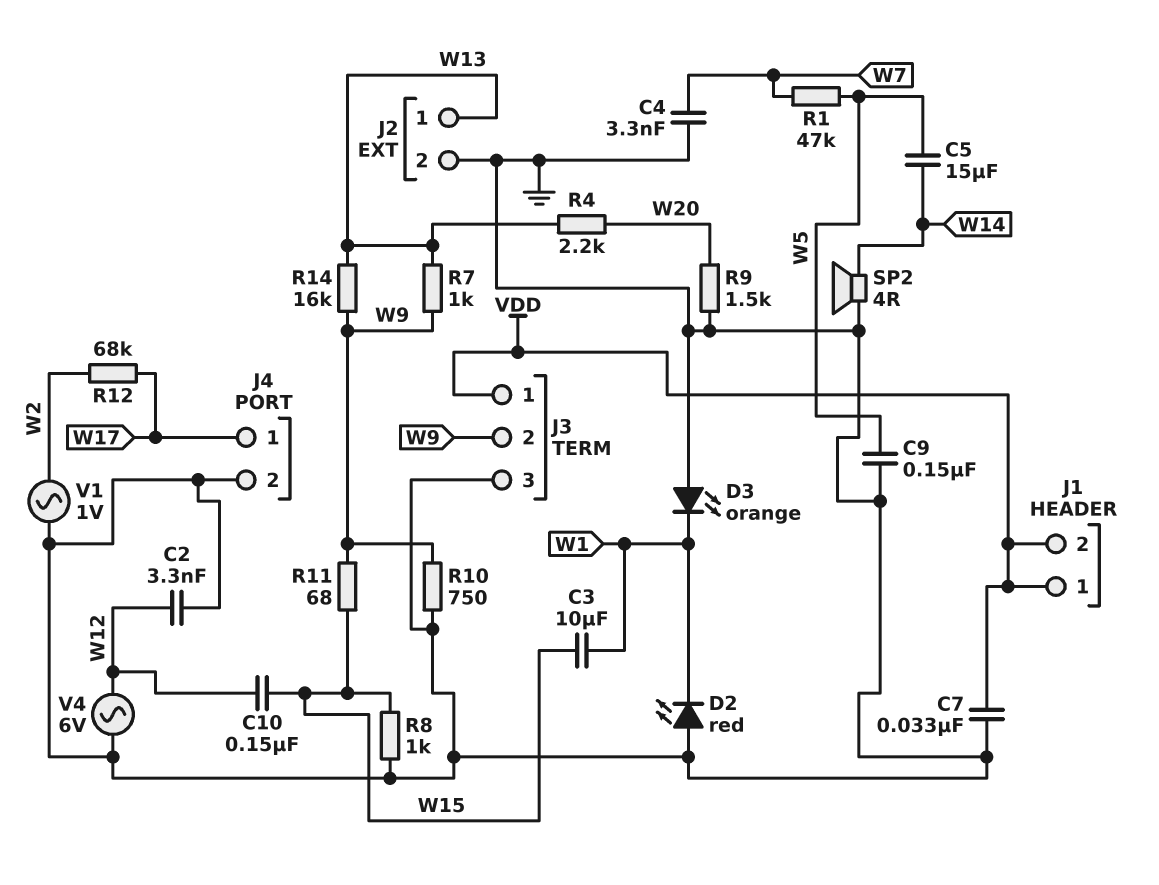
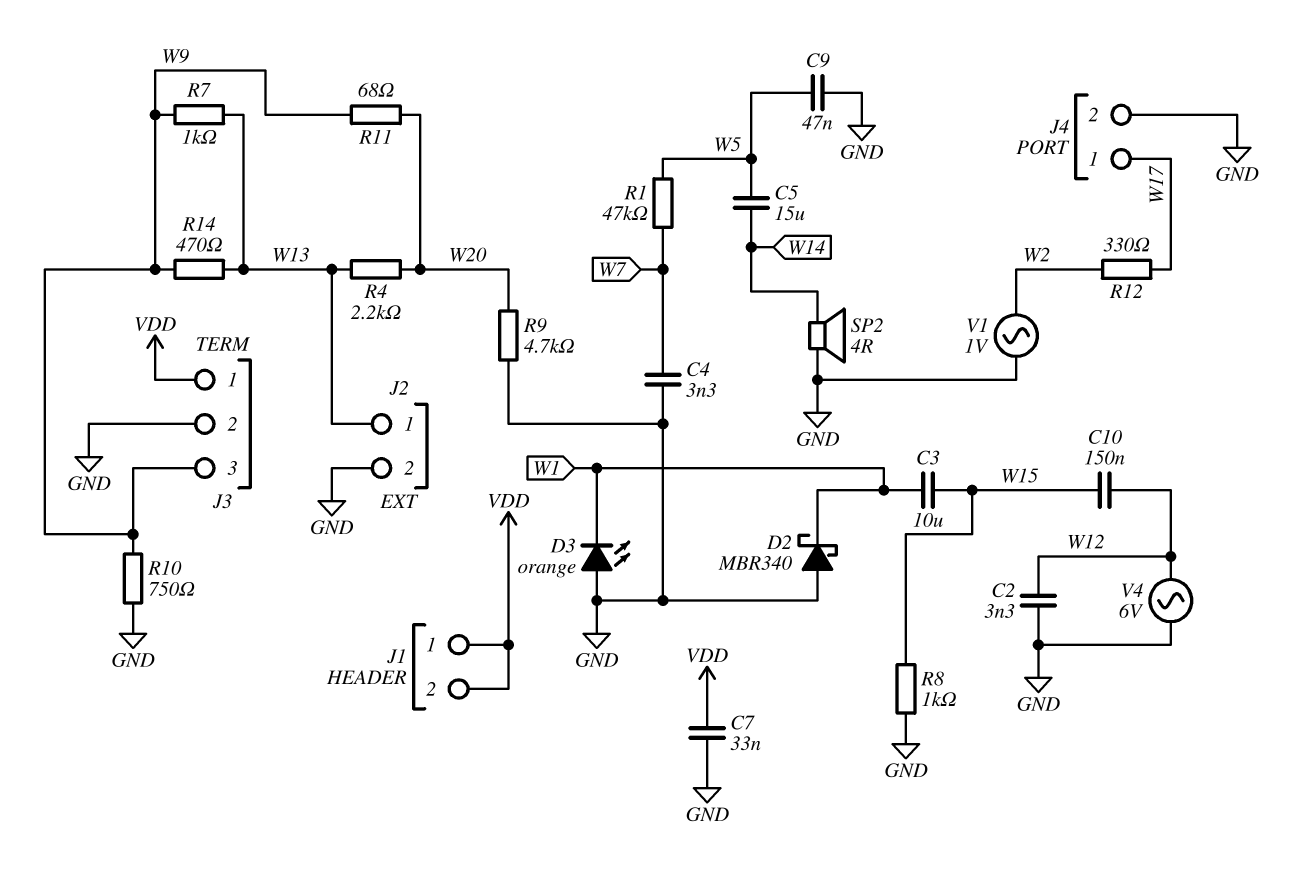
C9: 150nF (GND, W5) -> 47nF (GND, W5)
D2: LED red (A GND, K W1) -> schottky MBR340 (A GND, K W1)
J3 pin 2: W9 -> GND
J3 pin 3: GND -> W9
R9: 1.5k (GND, W20) -> 4.7k (GND, W20)
R11: 68 (W9, W15) -> 68 (W9, W20)
R12: 68k (W2, W17) -> 330 (W2, W17)
R14: 16k (W9, W13) -> 470 (W9, W13)

